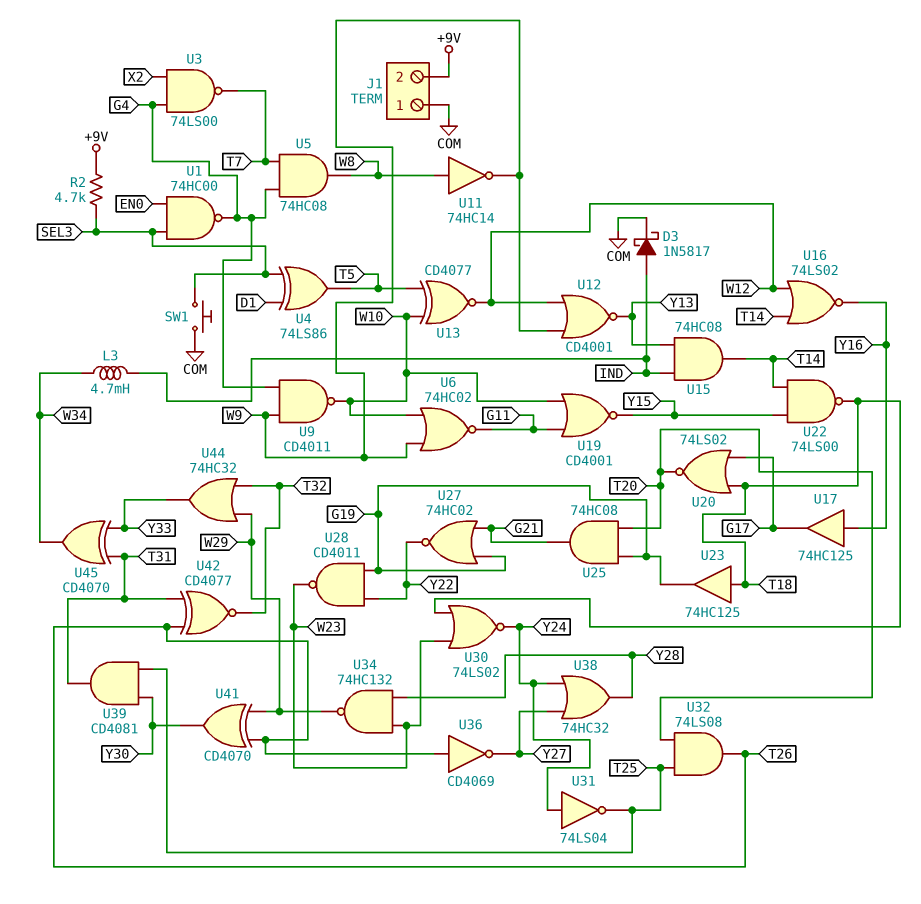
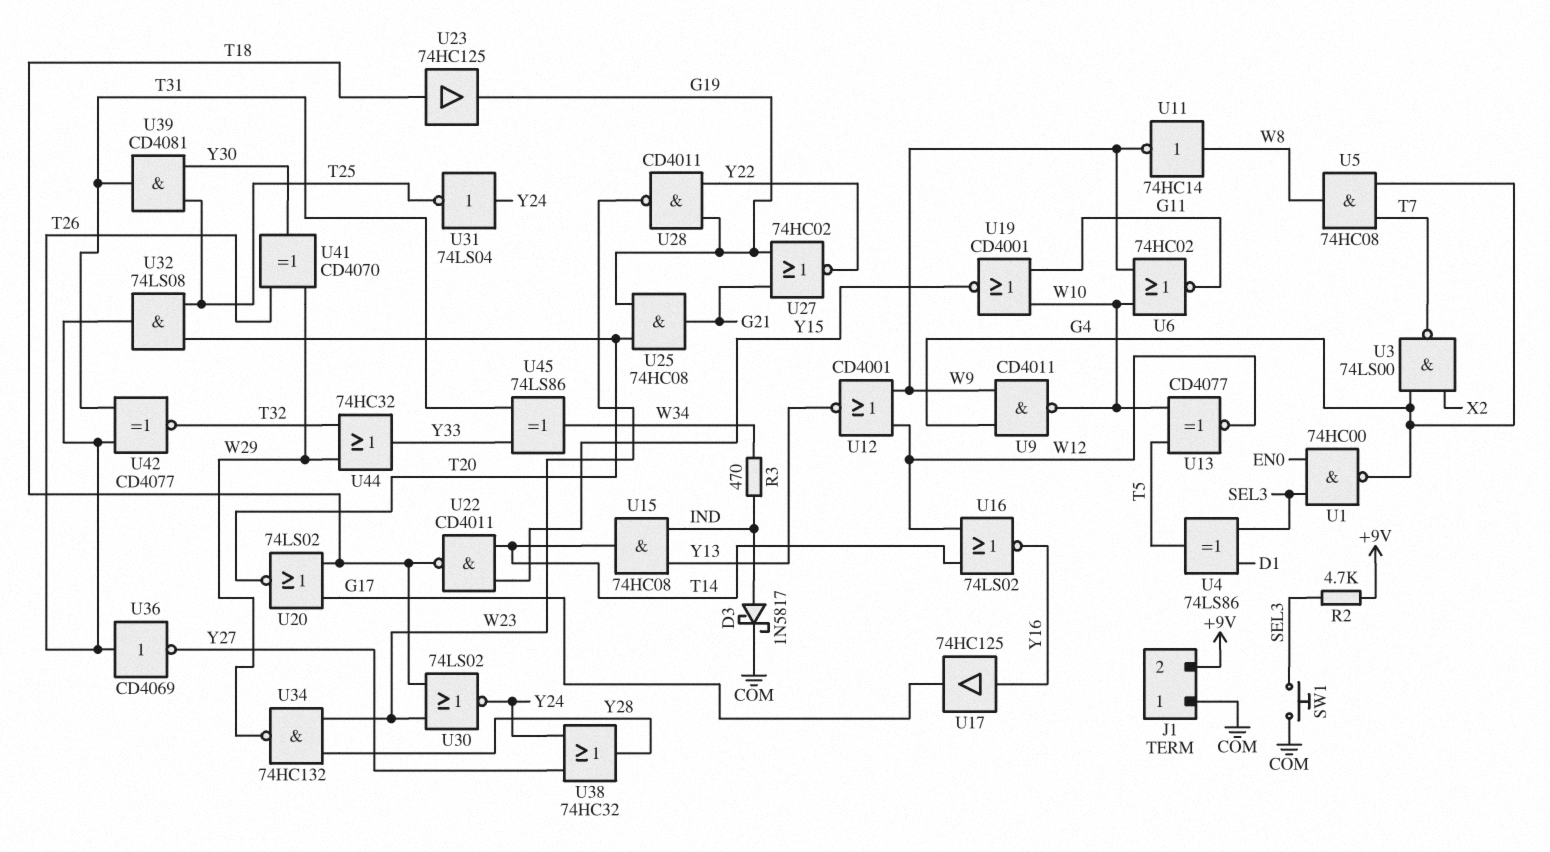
L3: 4.7mH (IND, W34) -> none
R3: none -> 470 (IND, W34)
U22: NAND 74LS00 (in T14, in Y15, out T18) -> NAND CD4011 (in T14, in Y15, out T18)
U45: XOR CD4070 (in T31, in Y33, out W34) -> XOR 74LS86 (in T31, in Y33, out W34)

